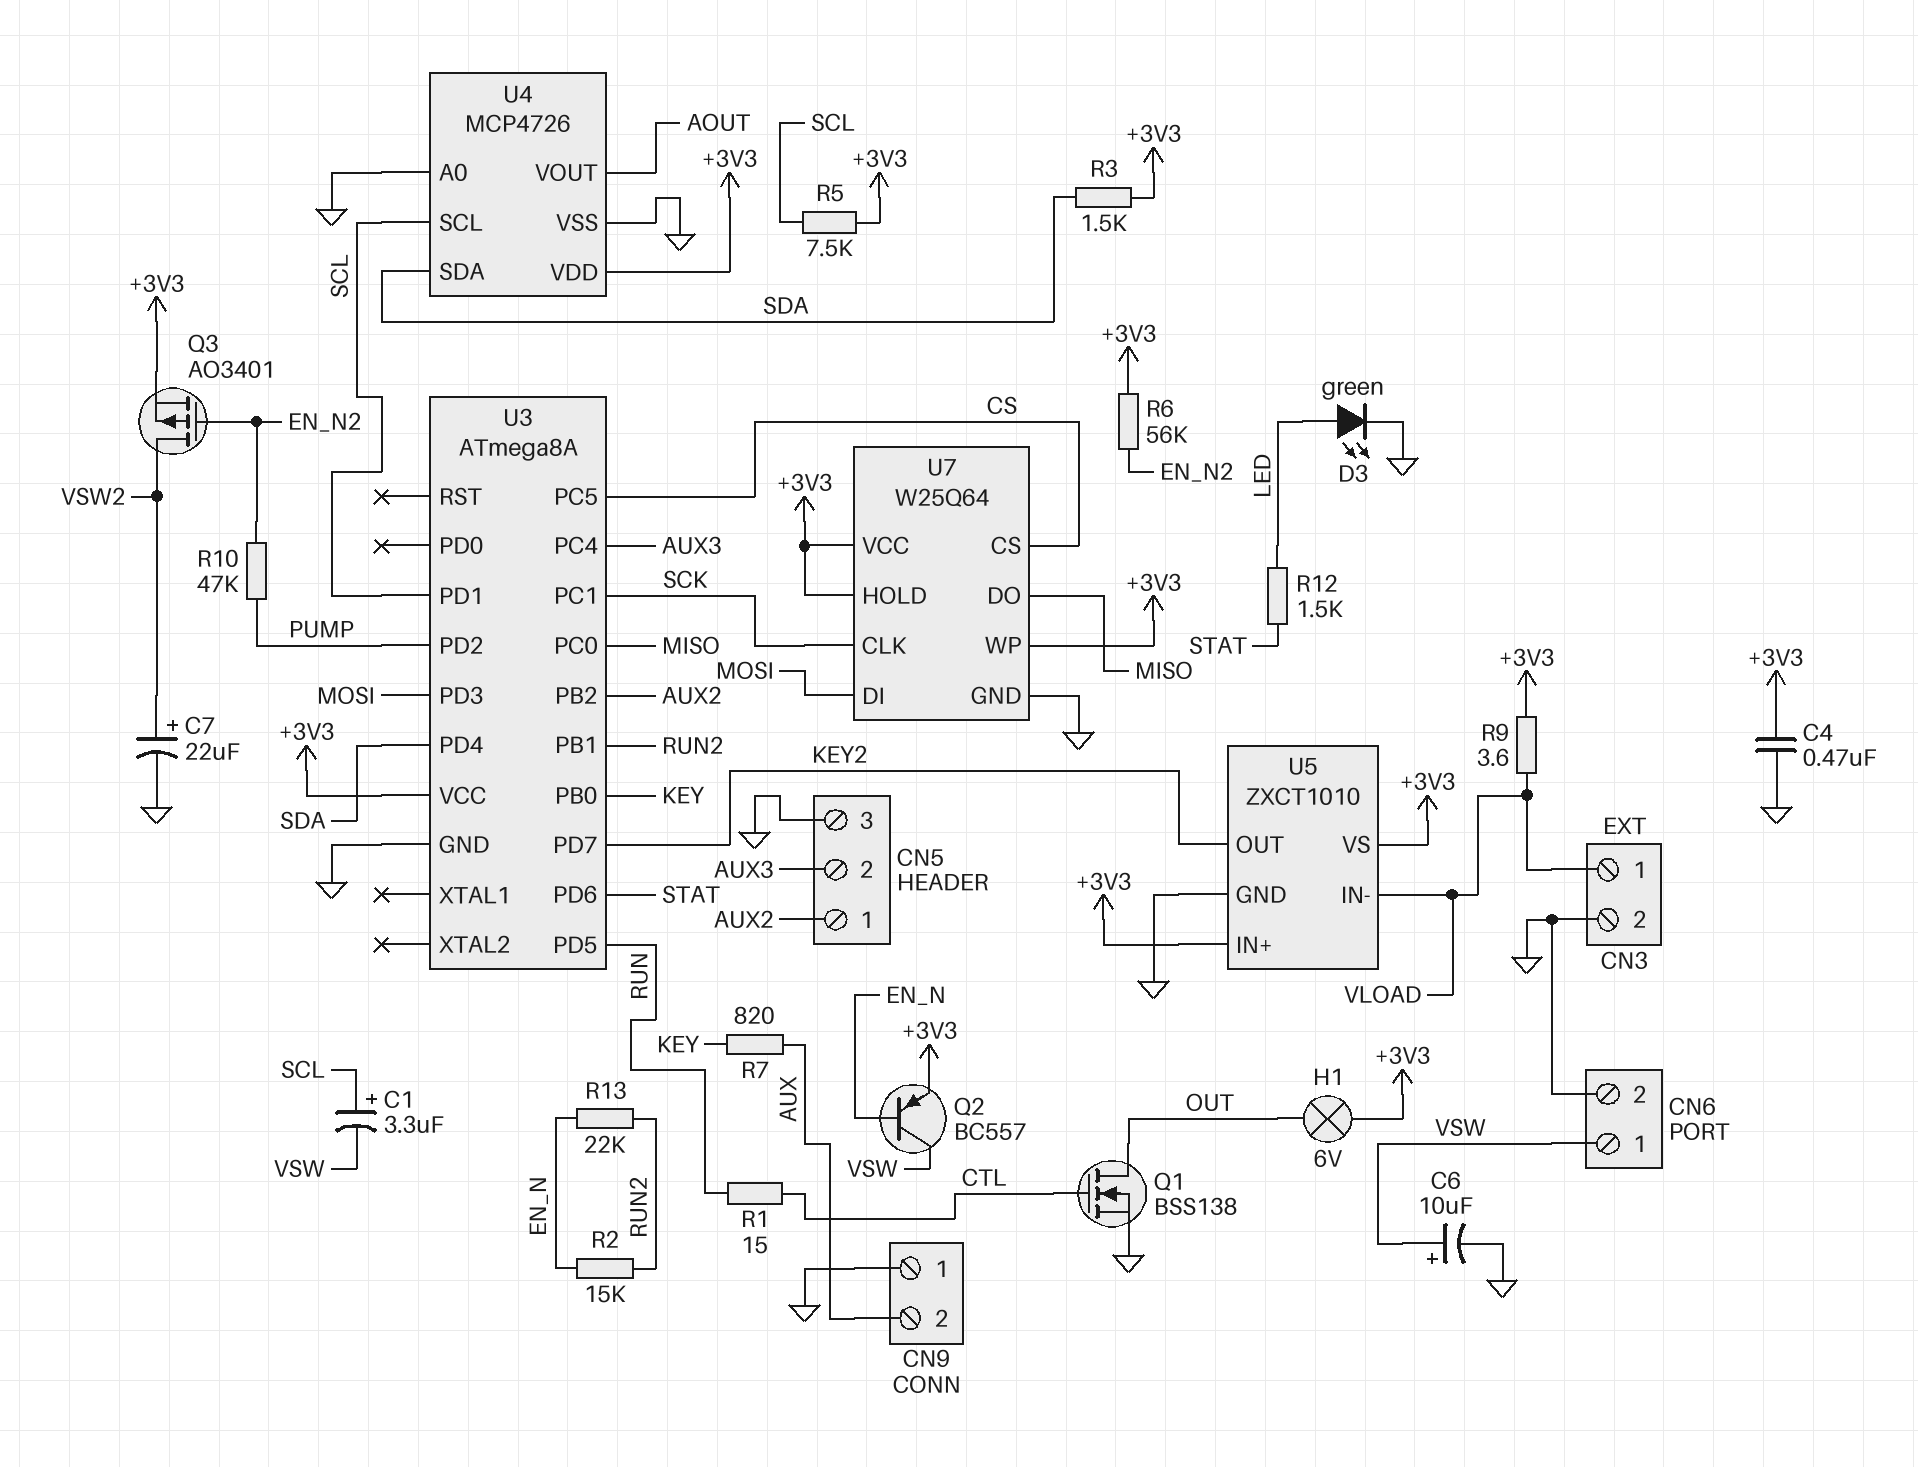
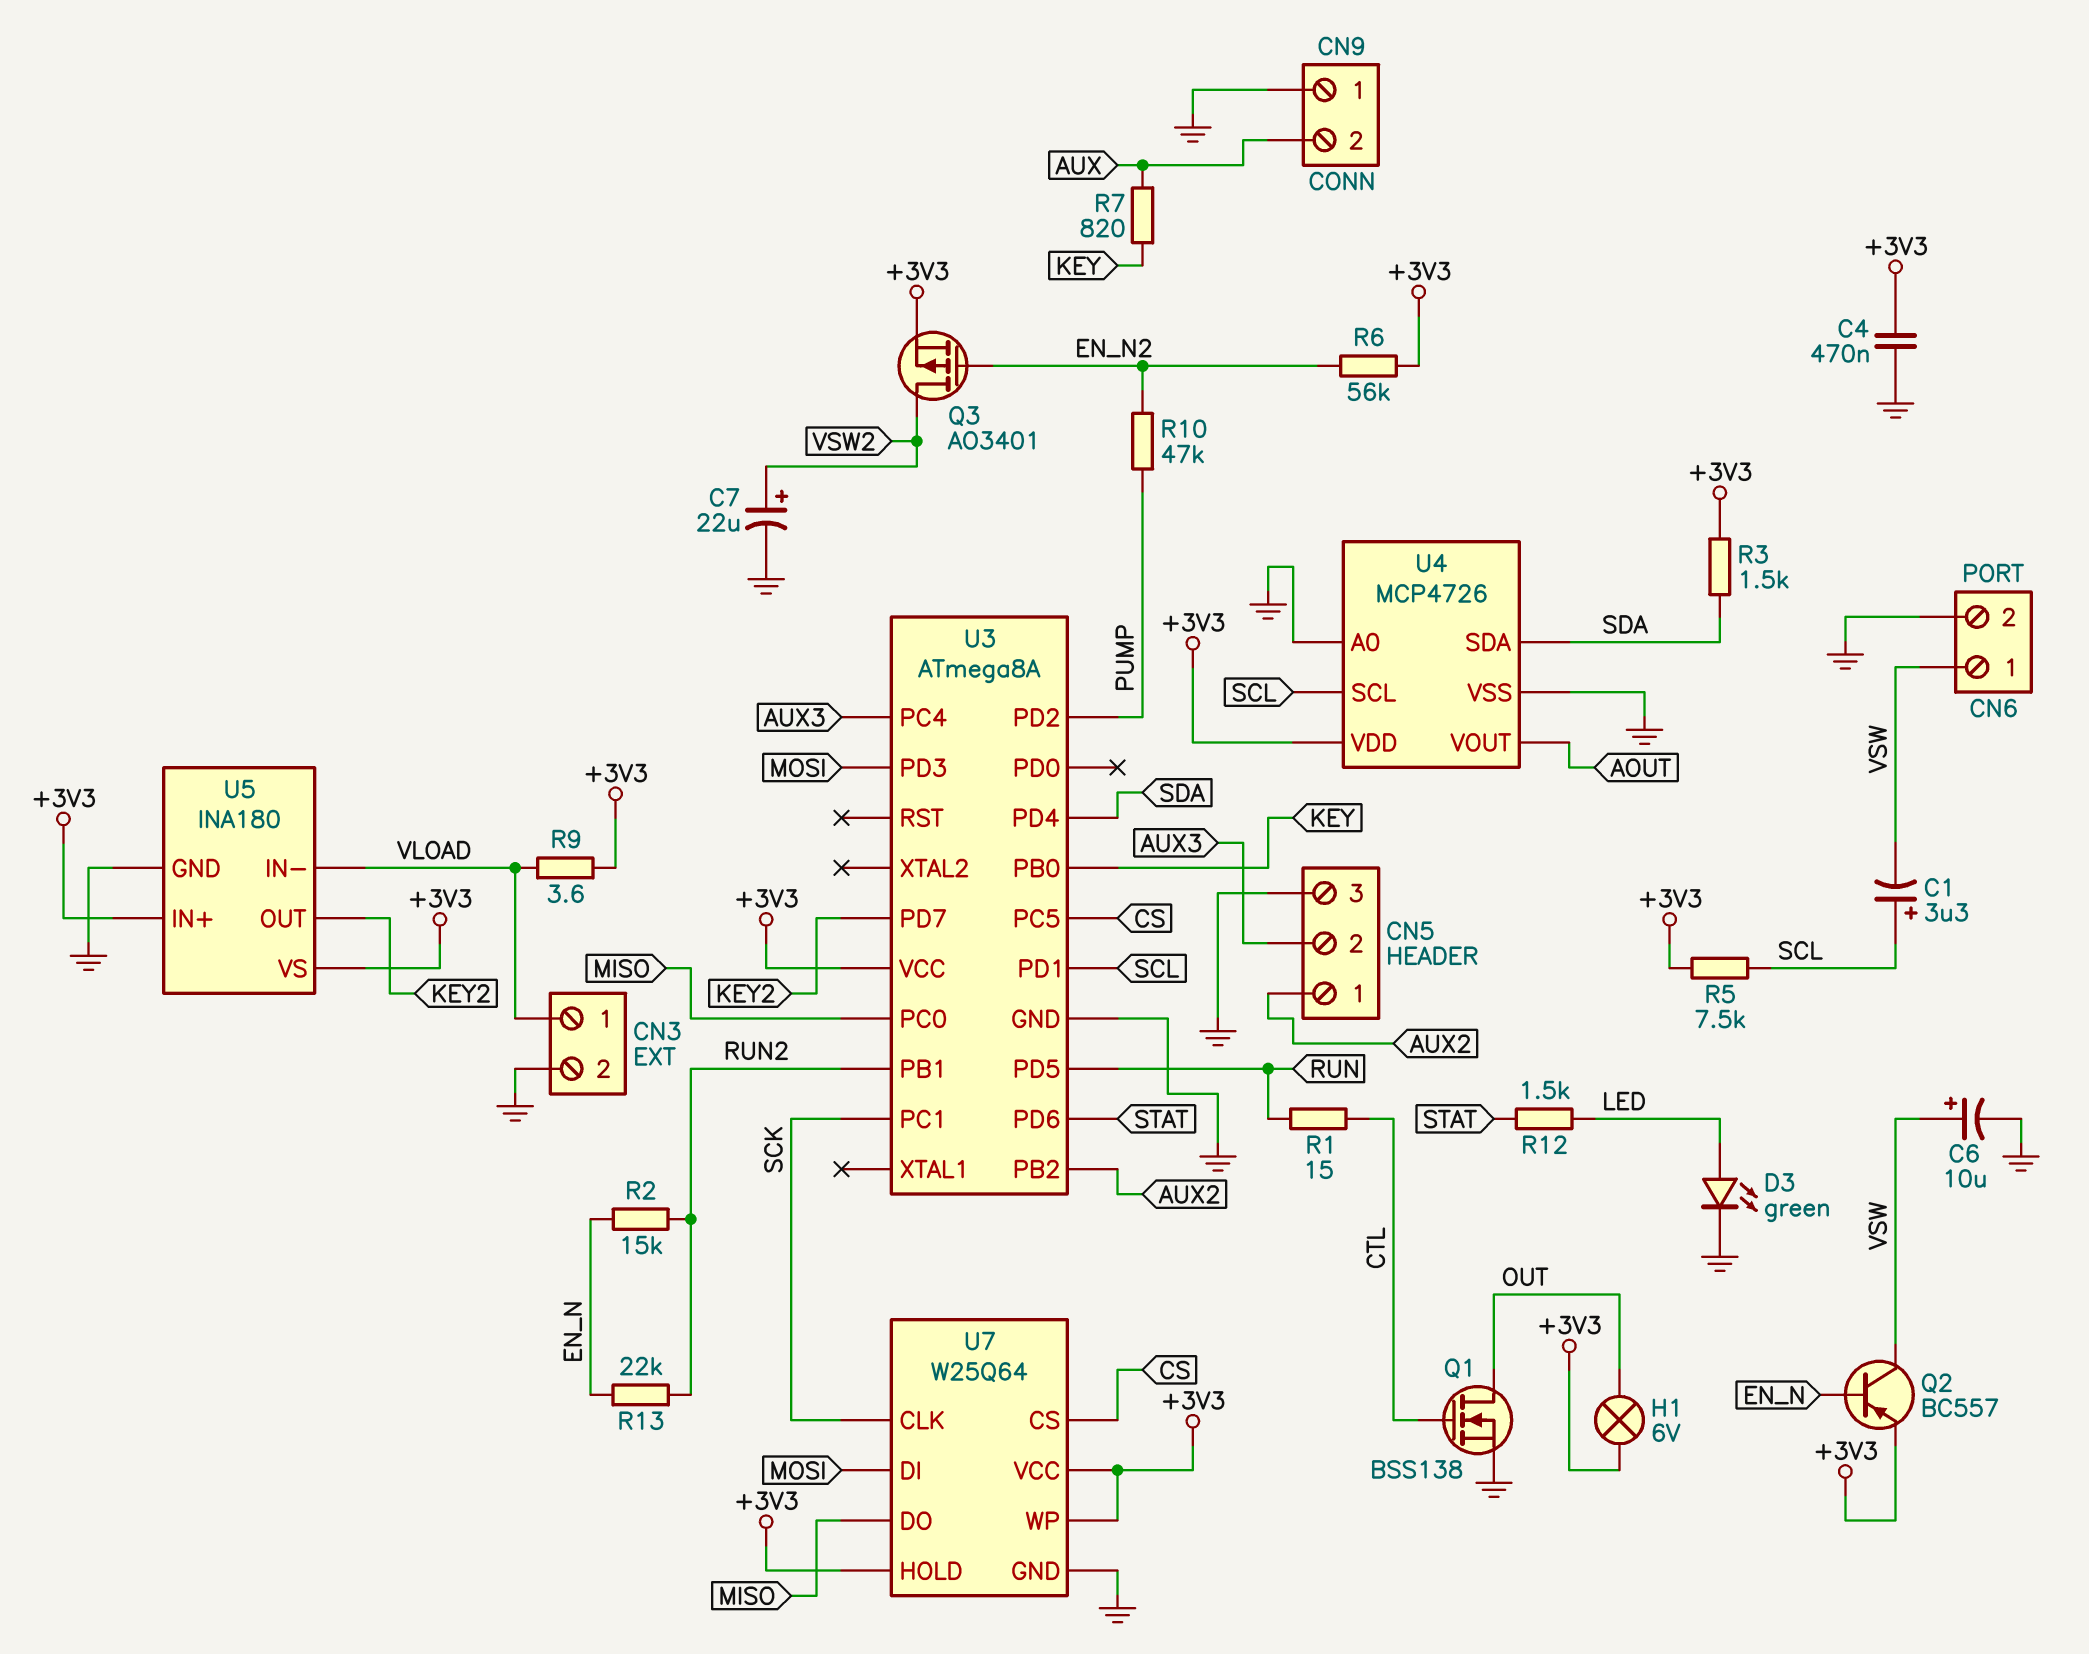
U5: ZXCT1010 -> INA180

